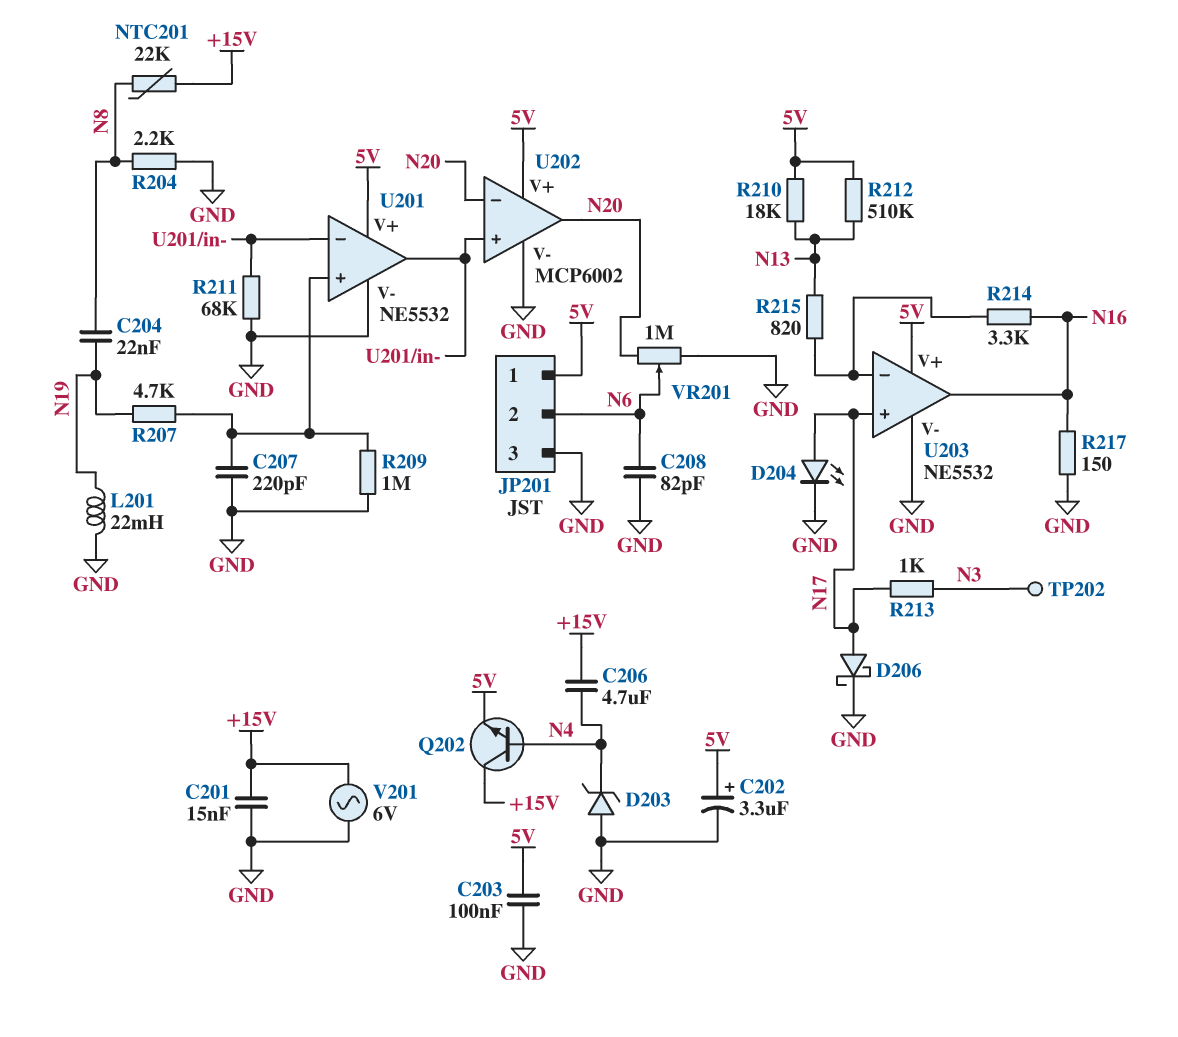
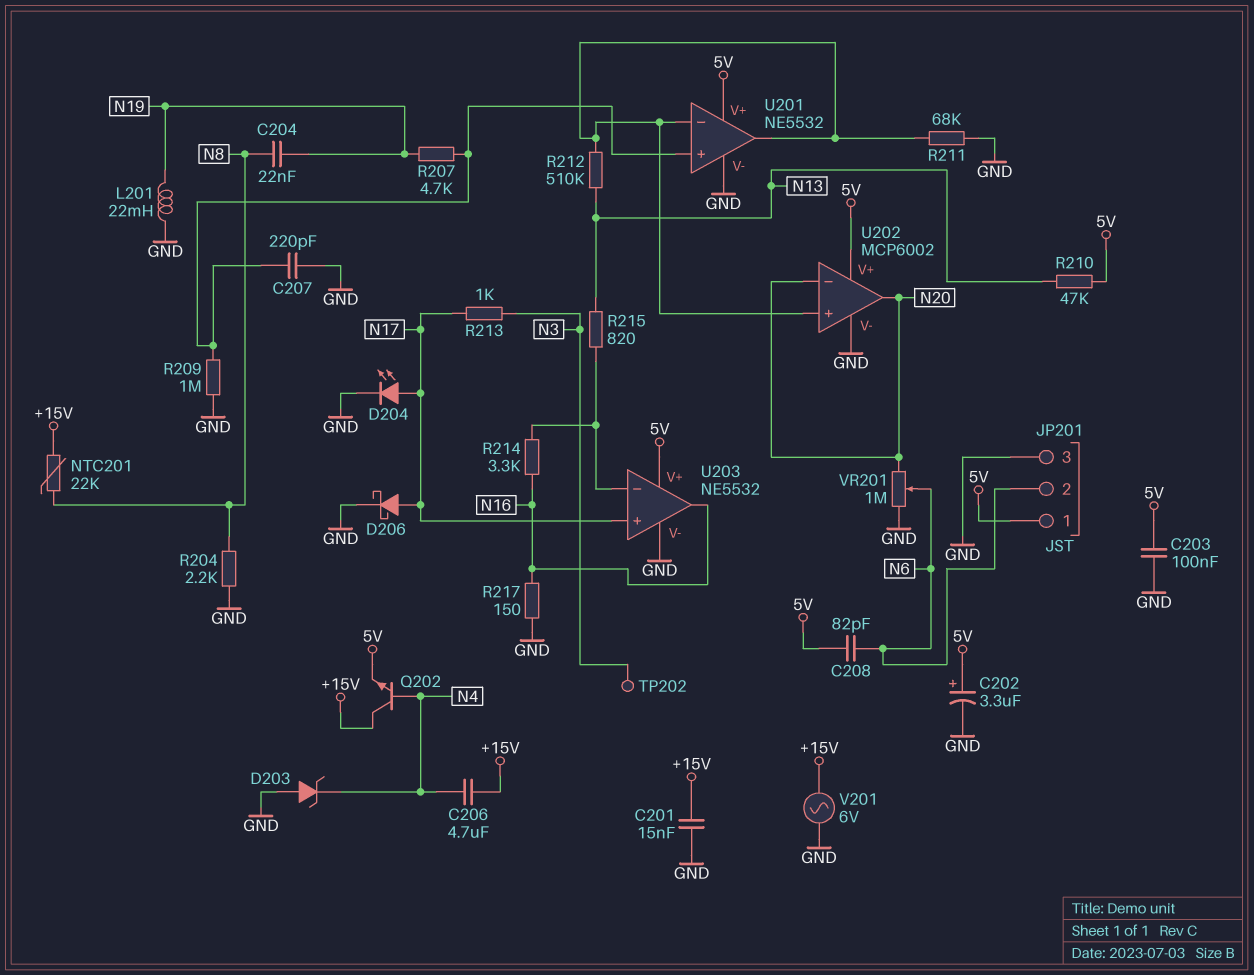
C208: 82pF (GND, N6) -> 82pF (5V, N6)
R210: 18k (5V, N13) -> 47k (5V, N13)
R212: 510k (5V, N13) -> 510k (N13, U201/in-)

